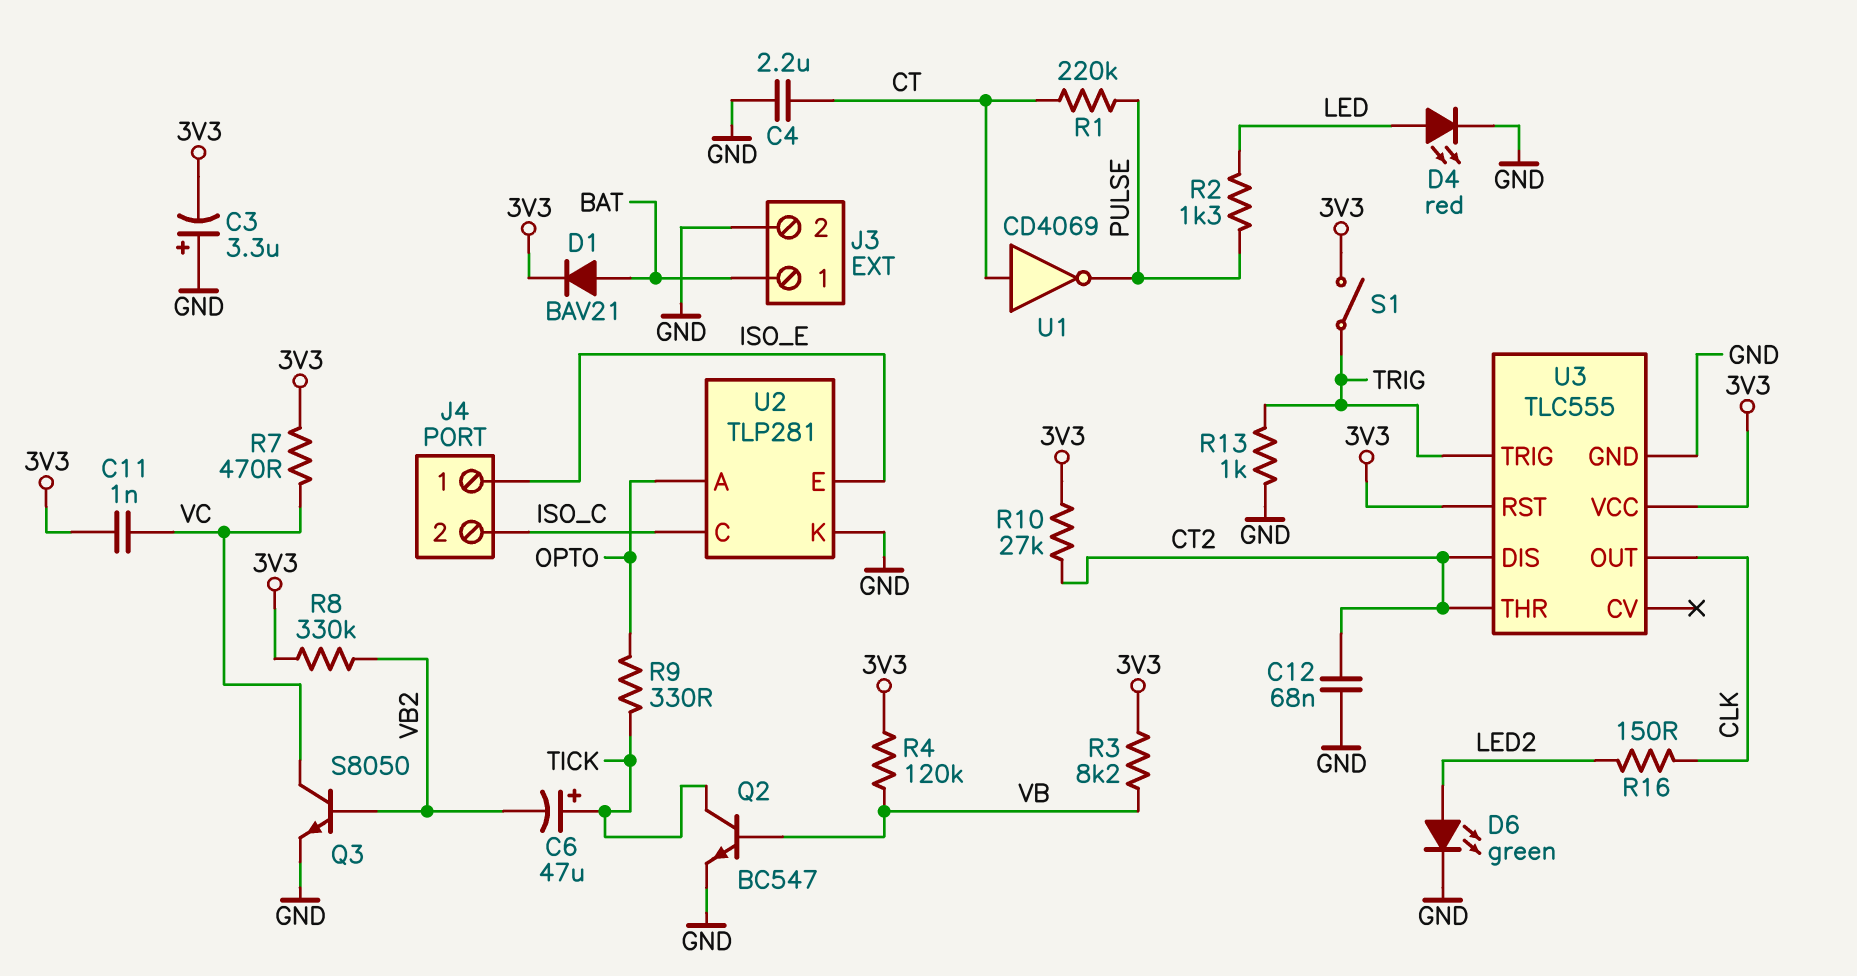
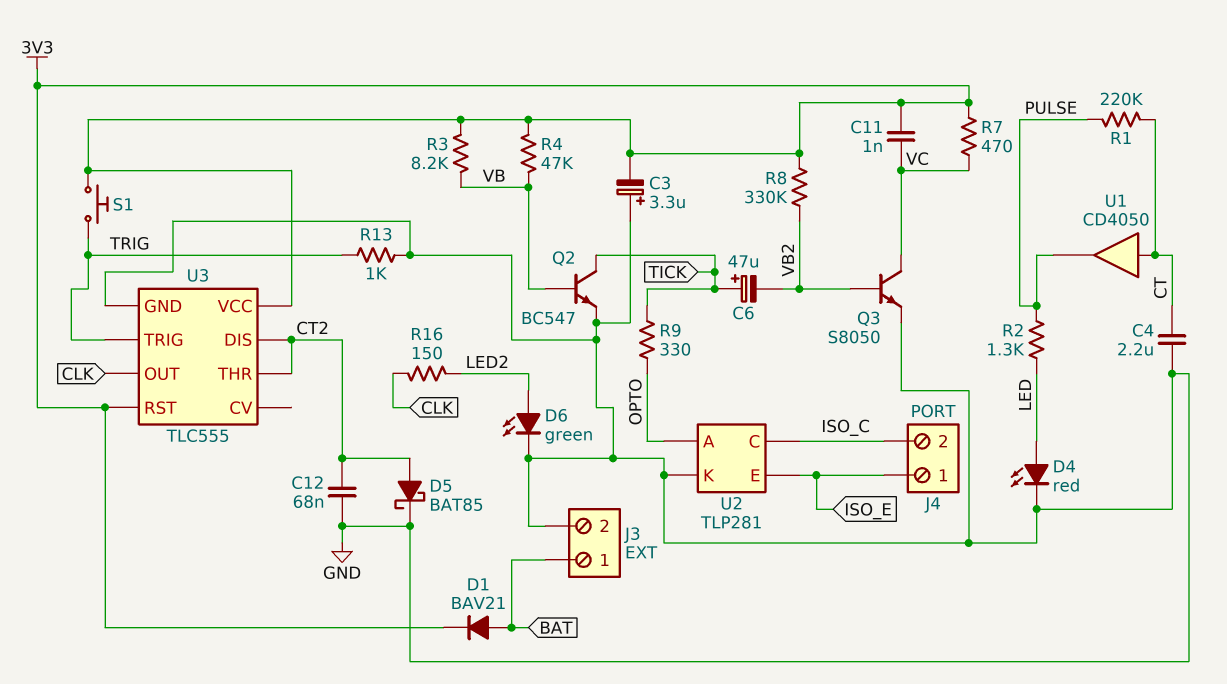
D5: none -> schottky BAT85 (A CT2, K GND)
R4: 120k (3V3, VB) -> 47k (3V3, VB)
R10: 27k (3V3, CT2) -> none
S1: switch (3V3, TRIG) -> button (3V3, TRIG)
U1: NOT CD4069 (in CT, out PULSE) -> buffer CD4050 (in CT, out PULSE)

